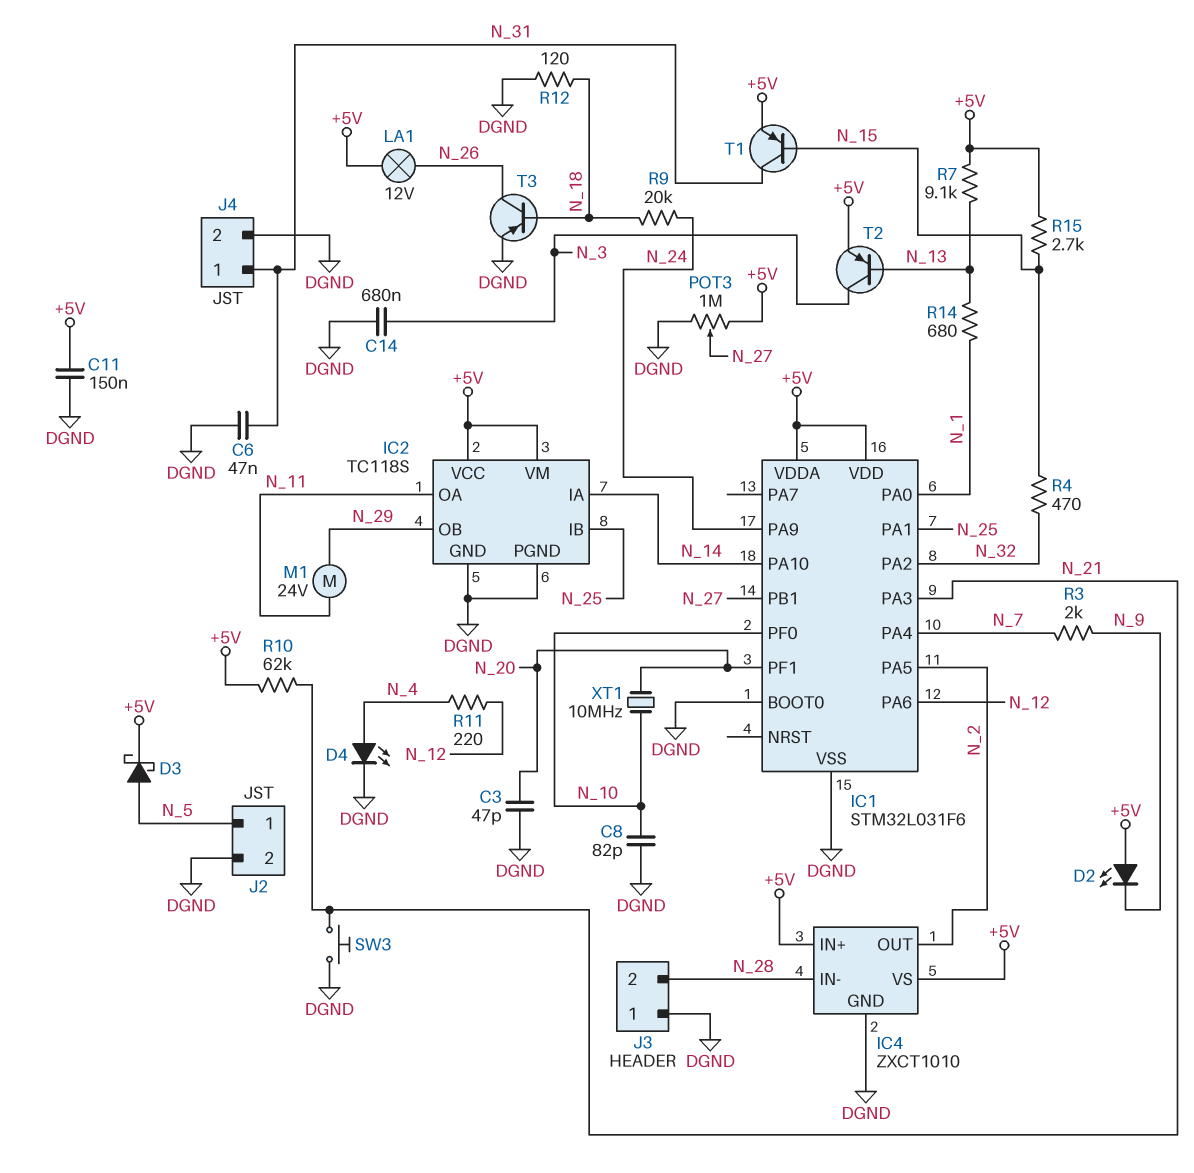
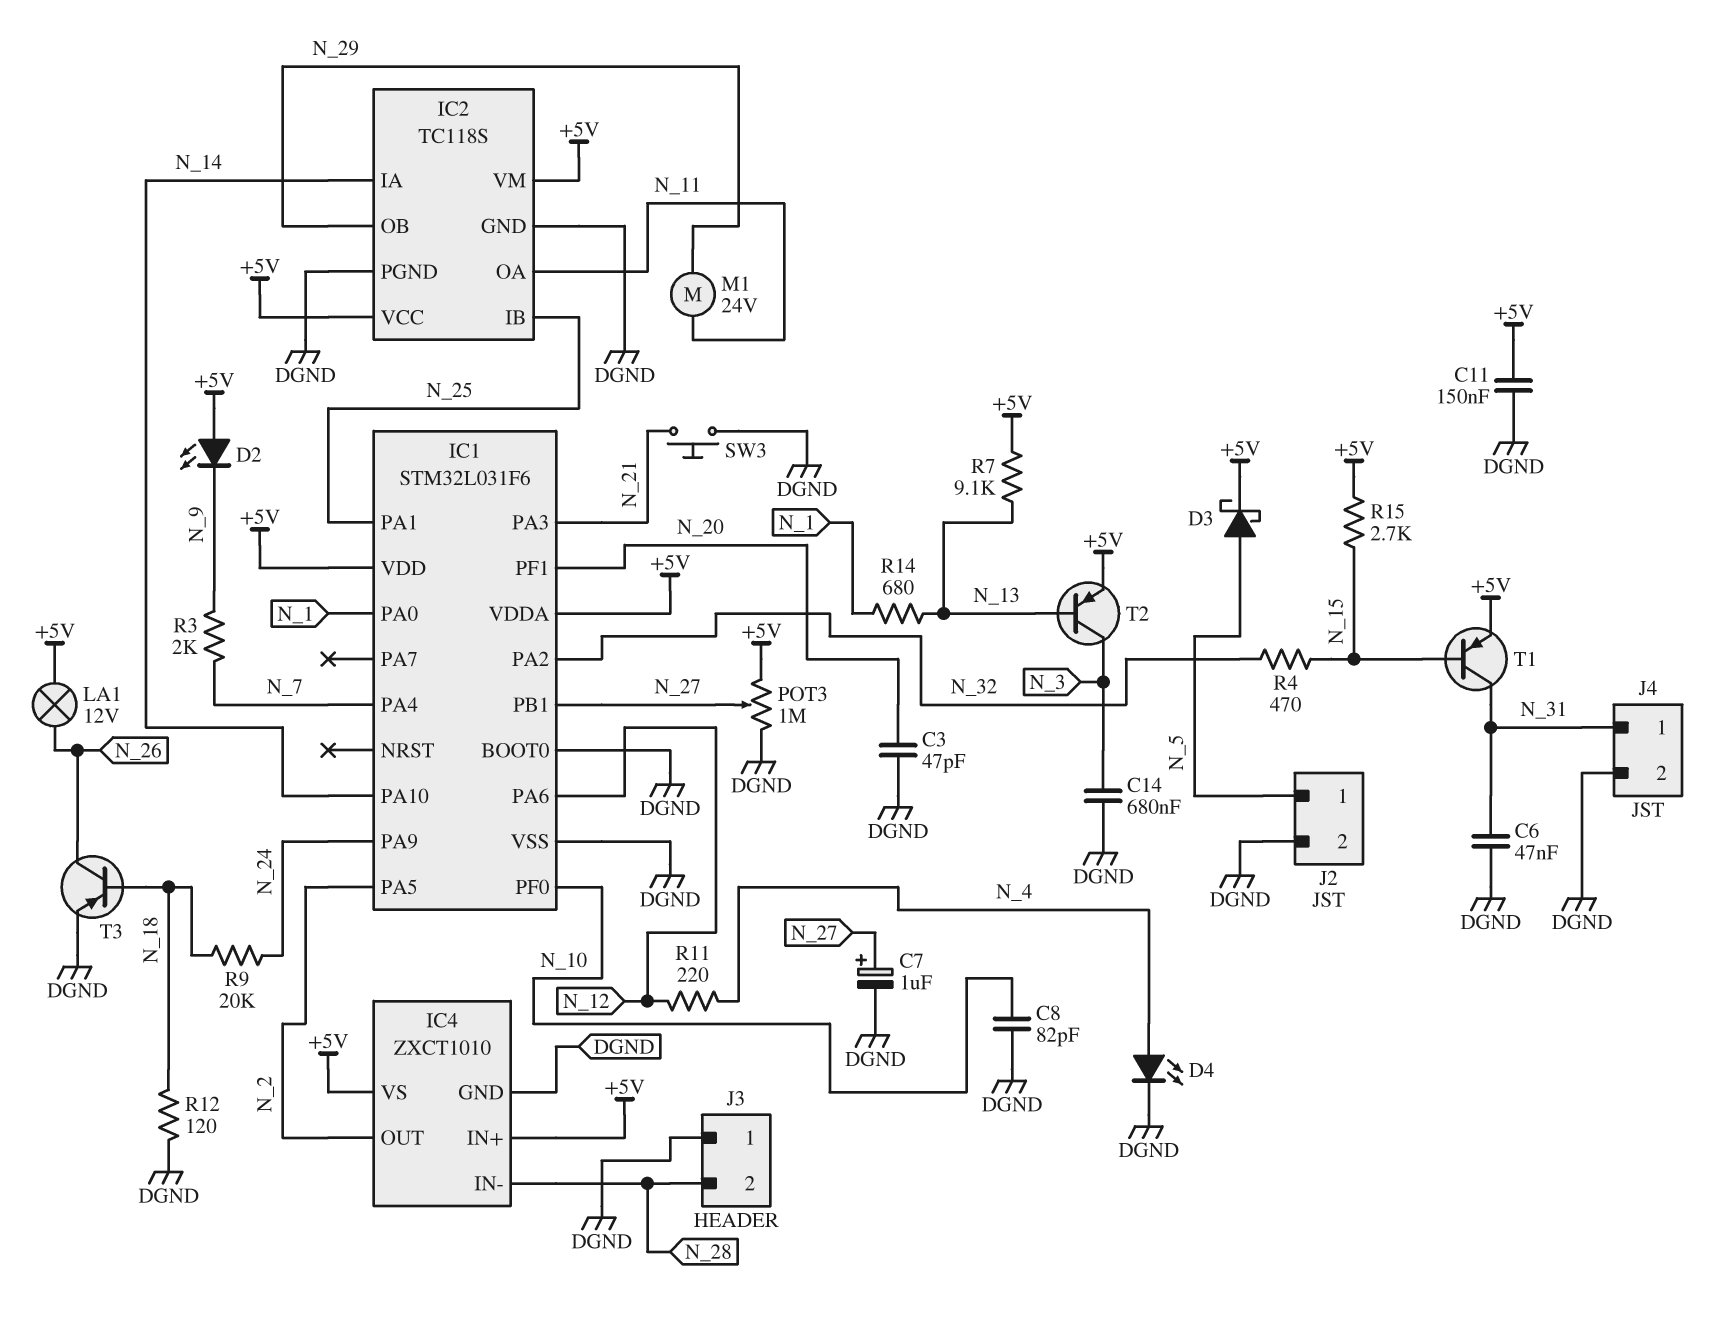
C7: none -> 1uF (plus N_27, minus DGND)
R10: 62k (+5V, N_21) -> none
XT1: 10MHz (N_10, N_20) -> none

